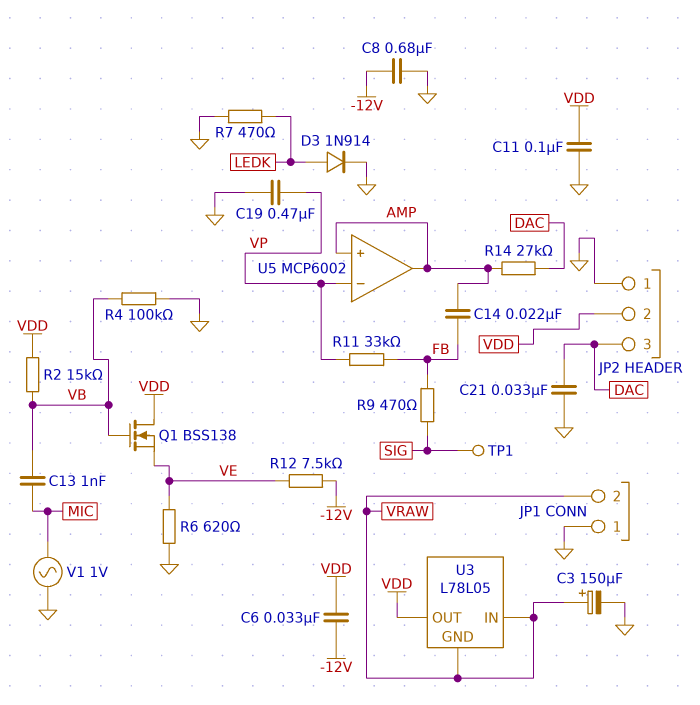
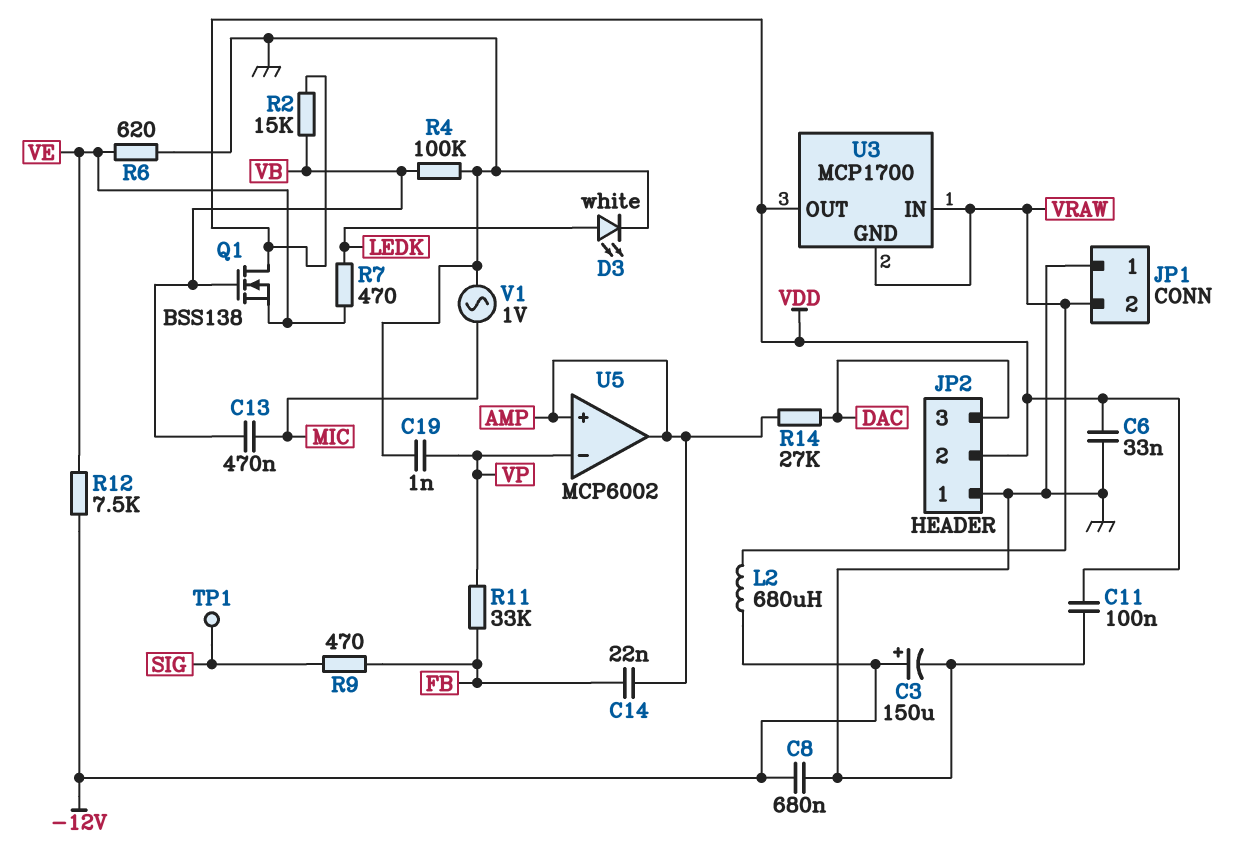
C3: 150uF (plus VRAW, minus GND) -> 150uF (plus -12V, minus GND)
C6: 33nF (-12V, VDD) -> 33nF (GND, VDD)
C13: 1nF (MIC, VB) -> 470nF (MIC, VB)
C19: 470nF (GND, VP) -> 1nF (GND, VP)
C21: 33nF (DAC, GND) -> none
D3: diode 1N914 (A LEDK, K GND) -> LED white (A LEDK, K GND)
L2: none -> 680uH (-12V, VRAW)
R7: 470 (GND, LEDK) -> 470 (LEDK, VE)
U3: L78L05 -> MCP1700

